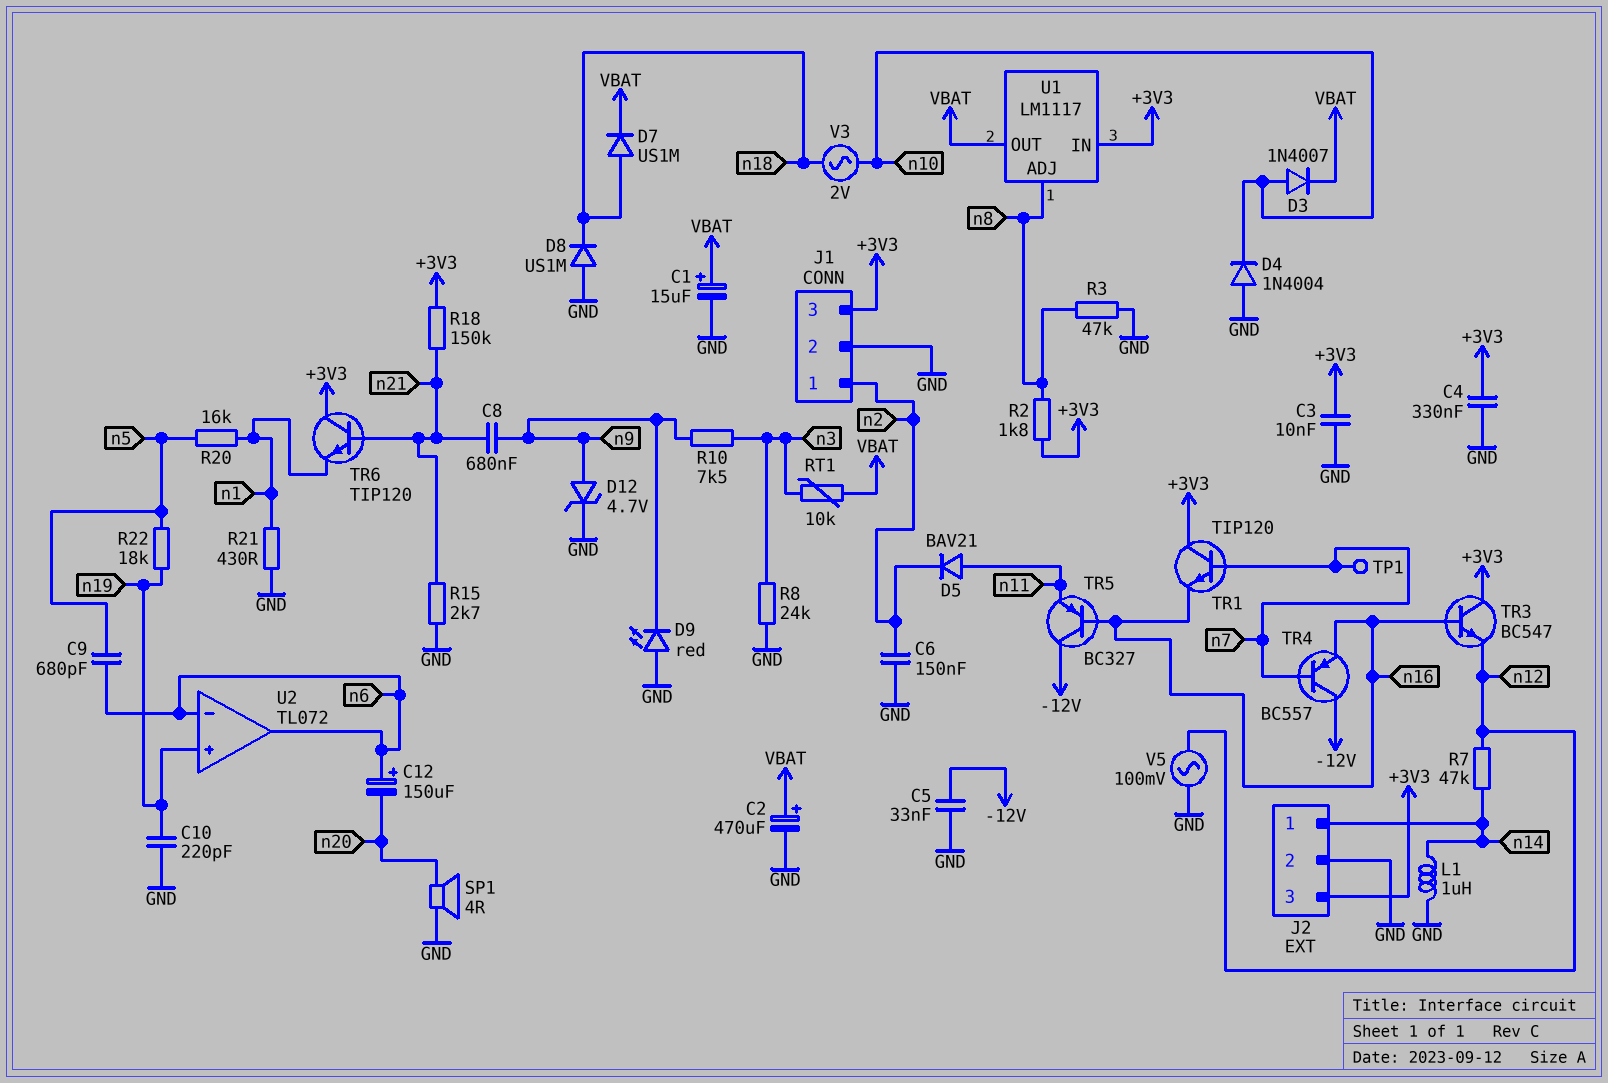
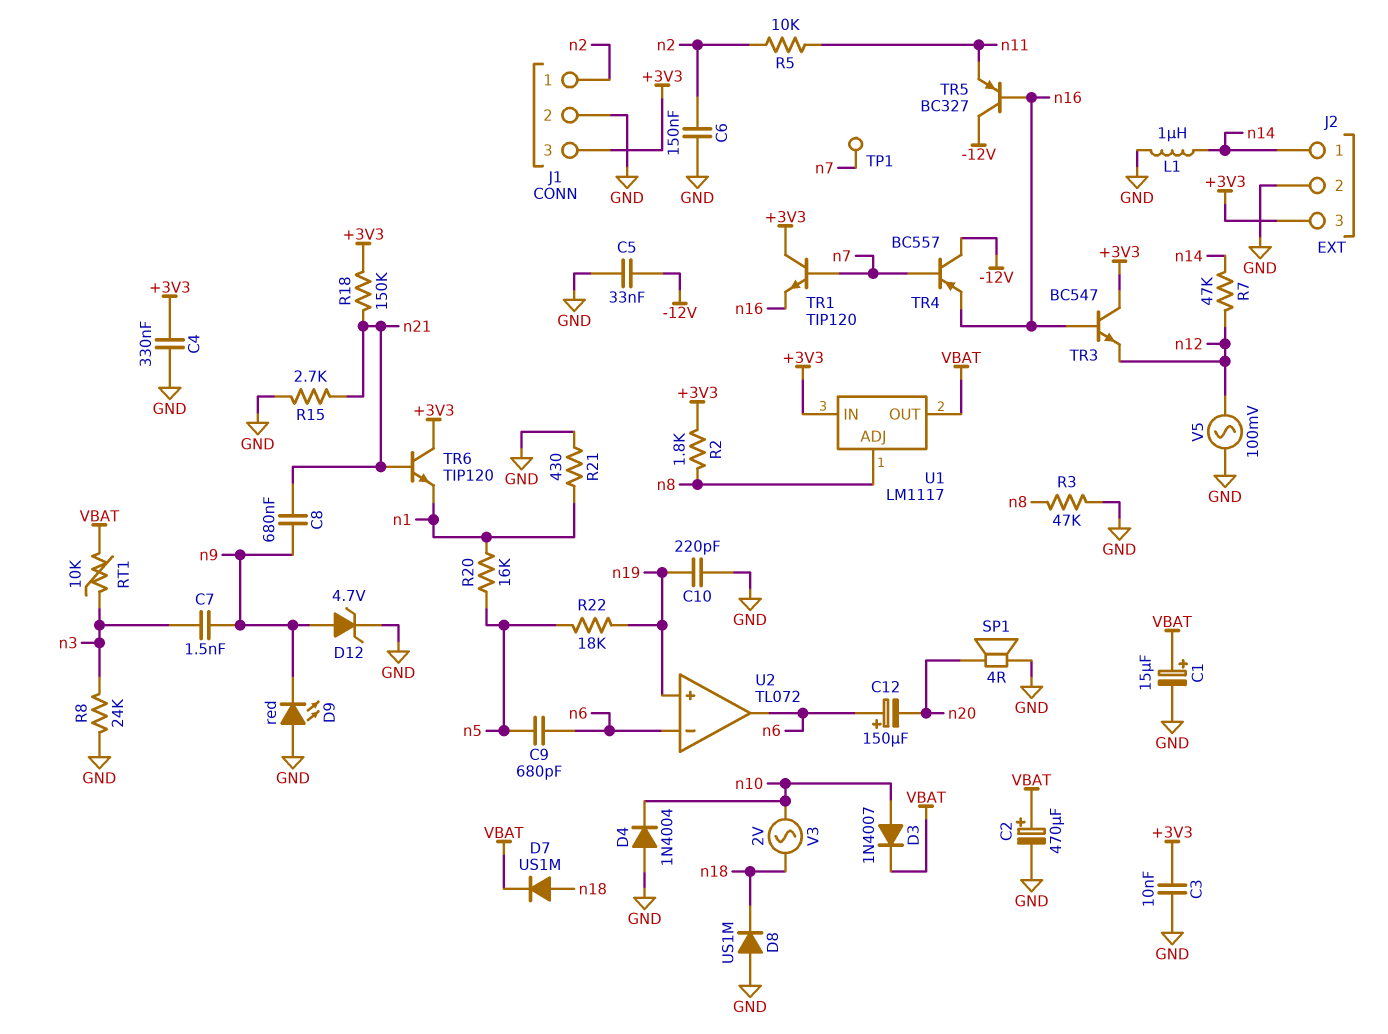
C7: none -> 1.5nF (n3, n9)
D5: diode BAV21 (A n11, K n2) -> none
R5: none -> 10k (n2, n11)
R10: 7.5k (n3, n9) -> none

